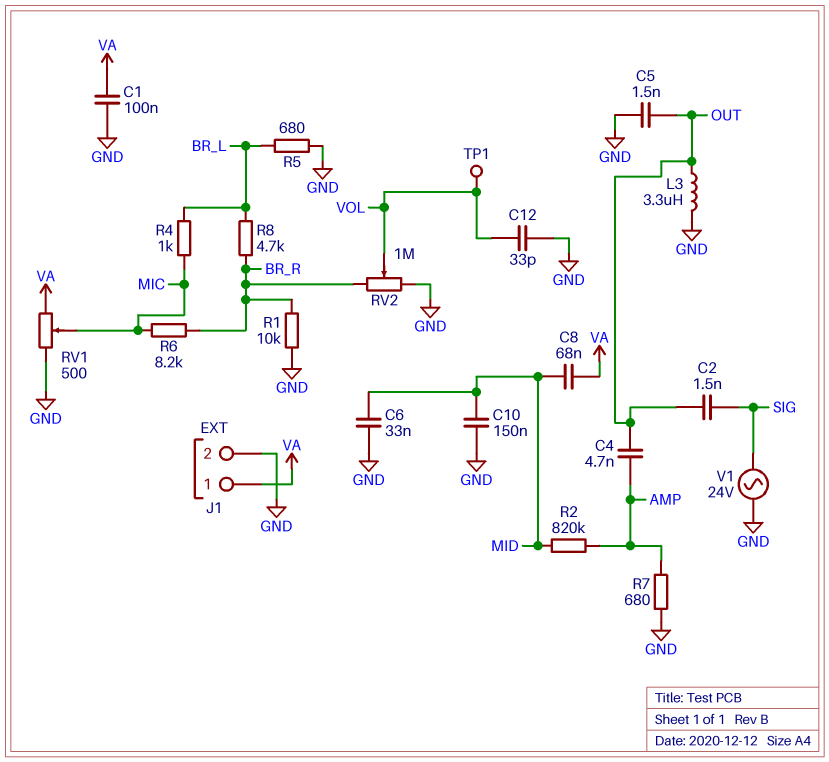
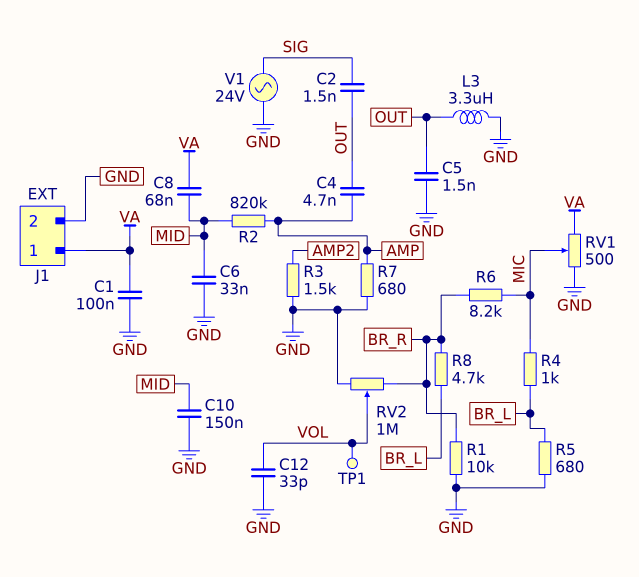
R3: none -> 1.5k (AMP2, GND)

